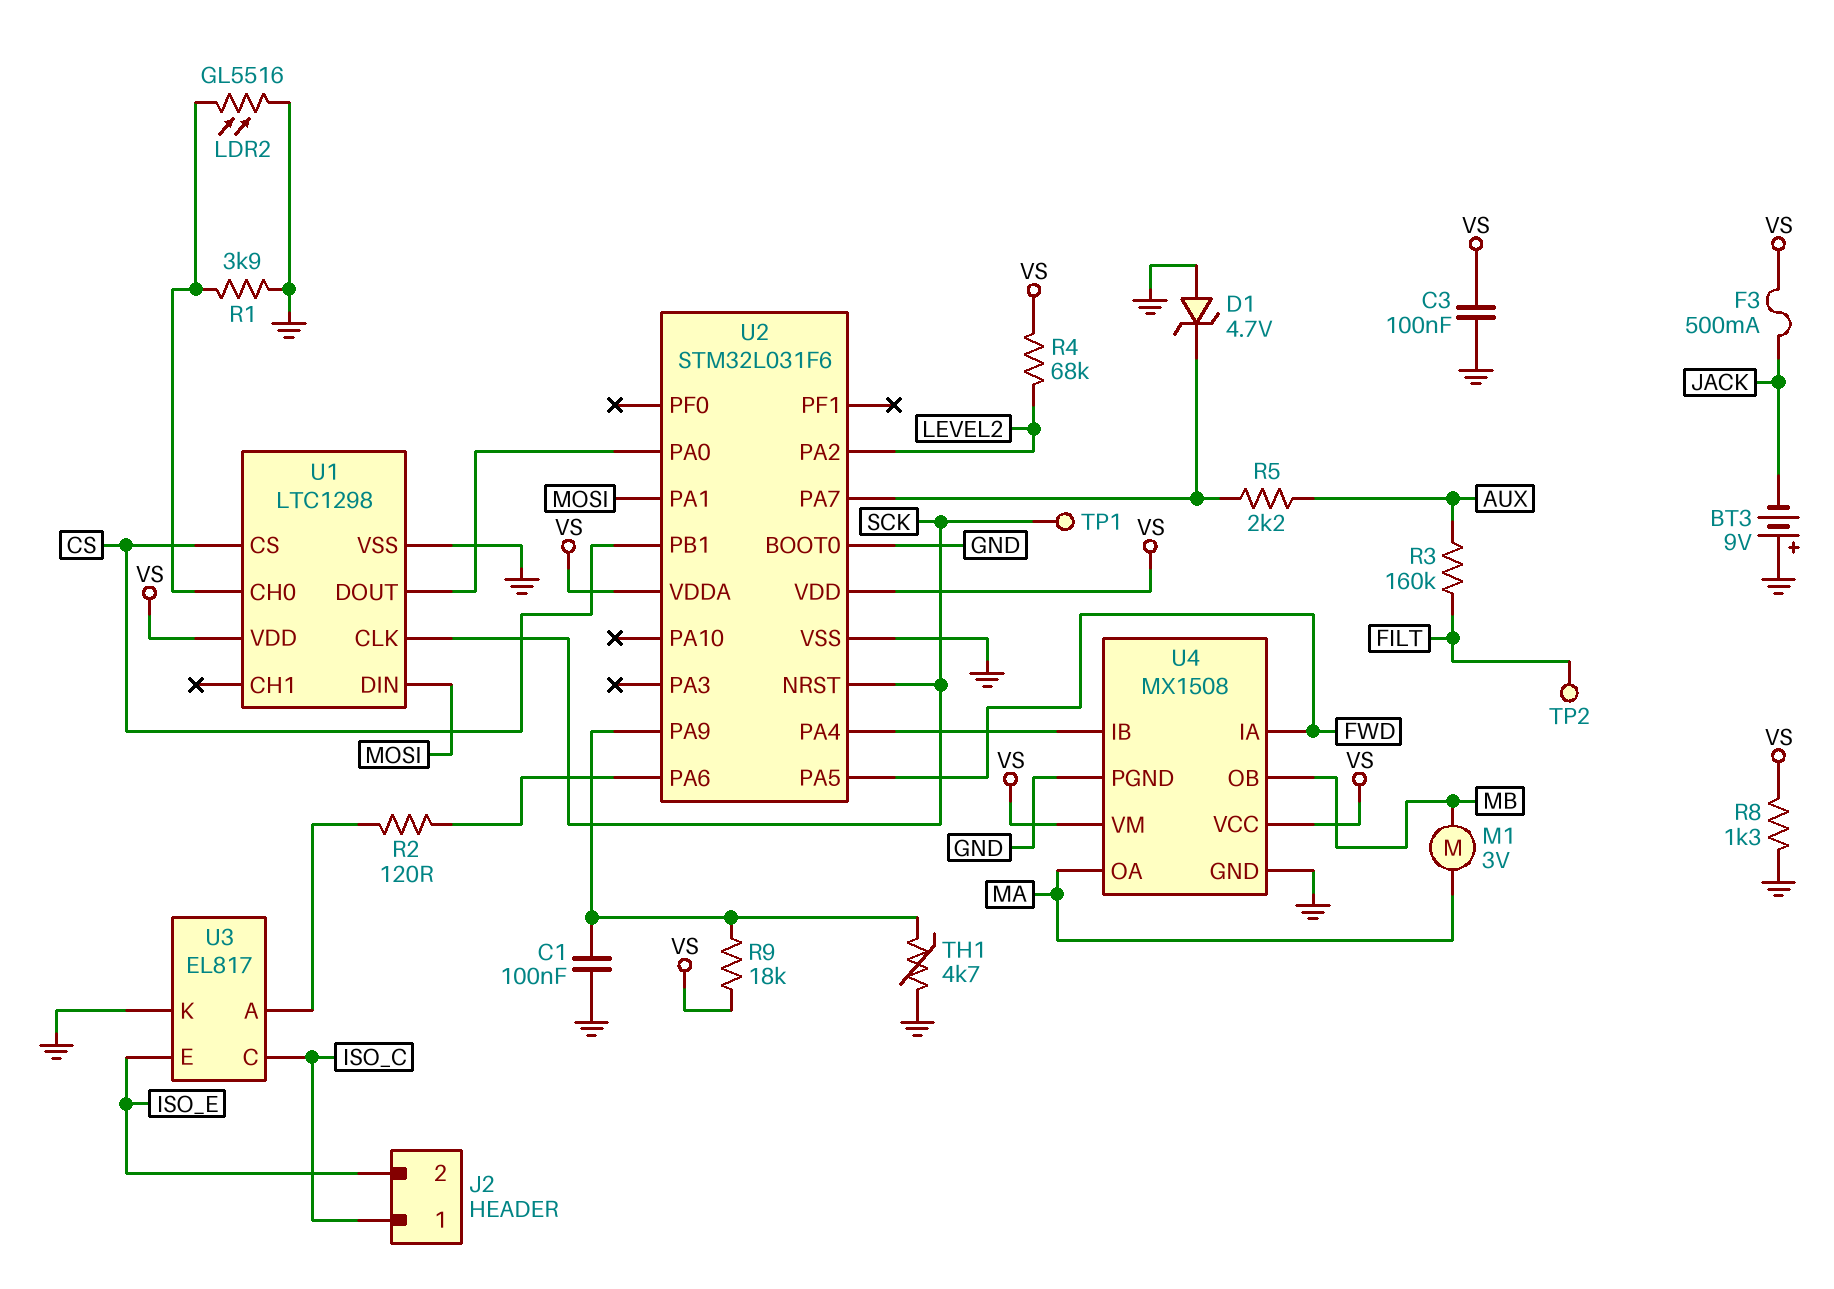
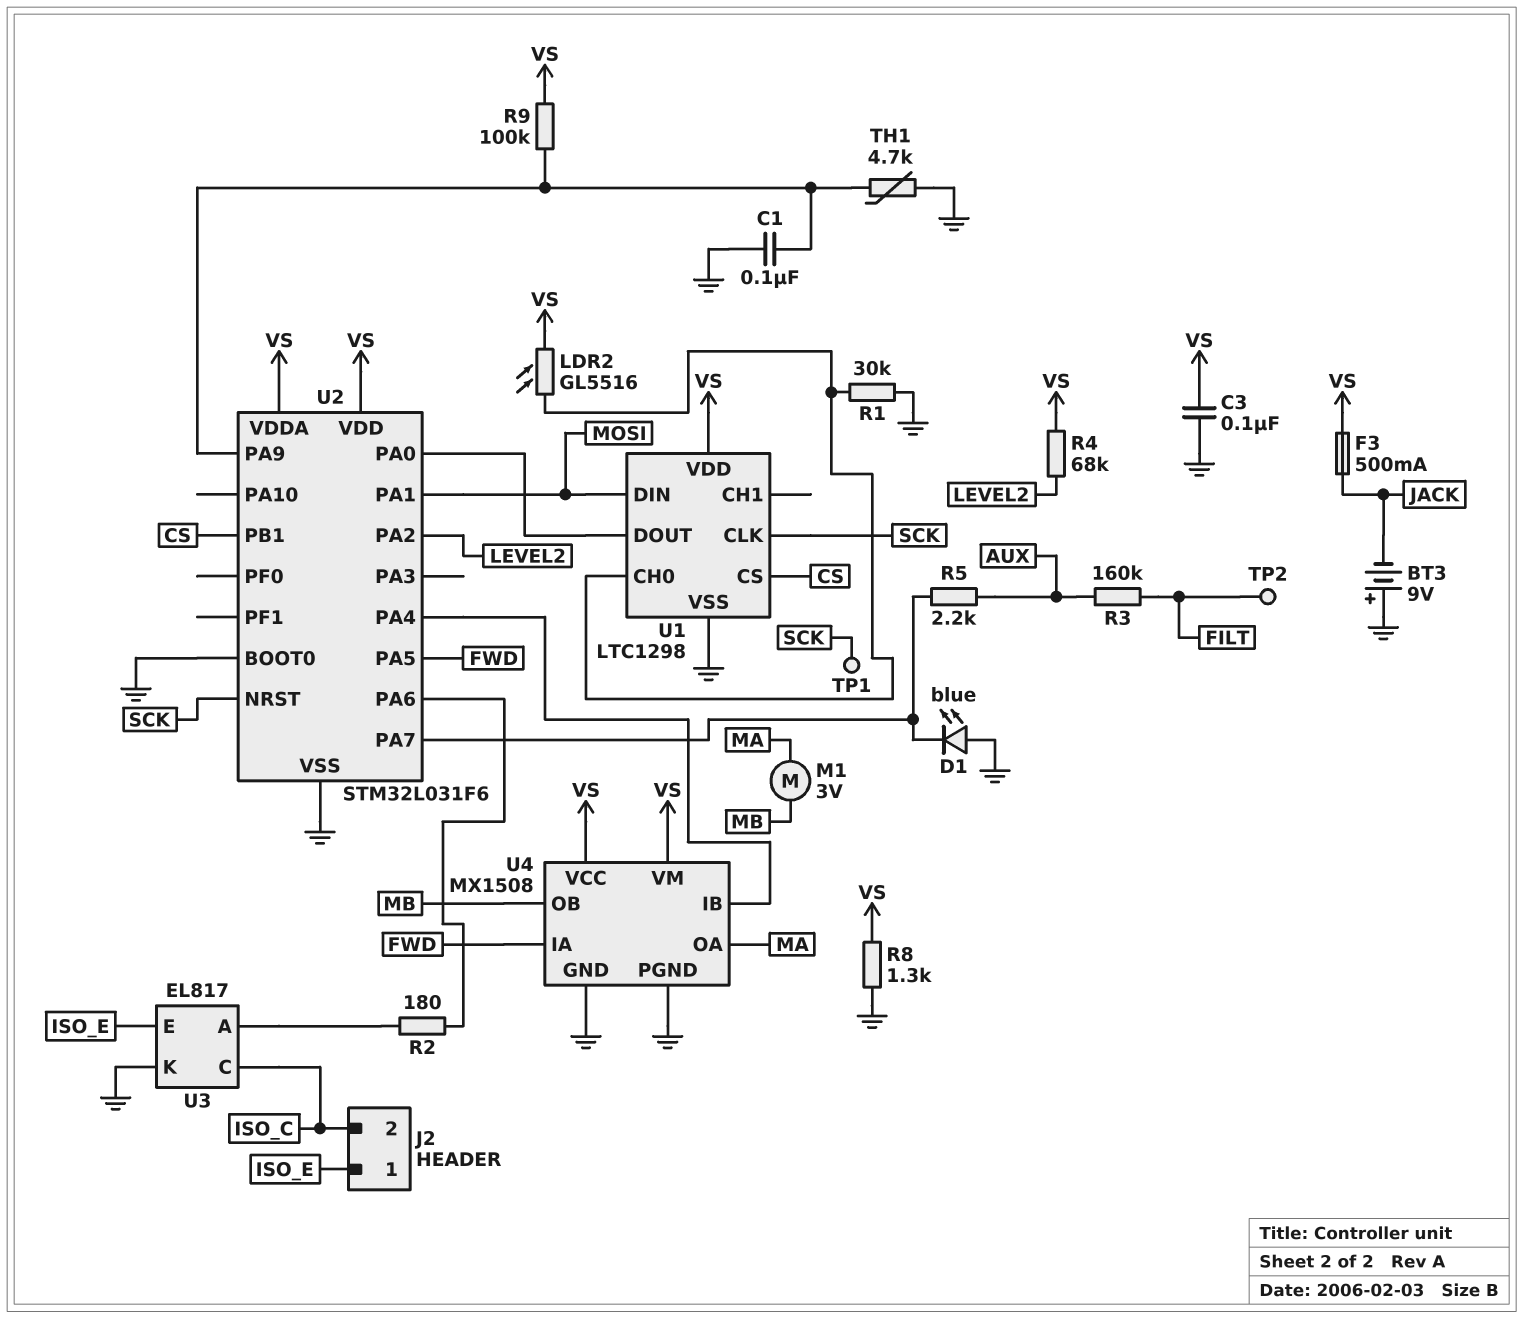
D1: zener 4.7V (A GND, K U2/PA7) -> LED blue (A GND, K U2/PA7)
J2 pin 1: ISO_C -> ISO_E
J2 pin 2: ISO_E -> ISO_C
LDR2: GL5516 (GND, U1/CH0) -> GL5516 (U1/CH0, VS)
R1: 3.9k (GND, U1/CH0) -> 30k (GND, U1/CH0)
R2: 120 (U2/PA6, U3/A) -> 180 (U2/PA6, U3/A)
R9: 18k (U2/PA9, VS) -> 100k (U2/PA9, VS)

